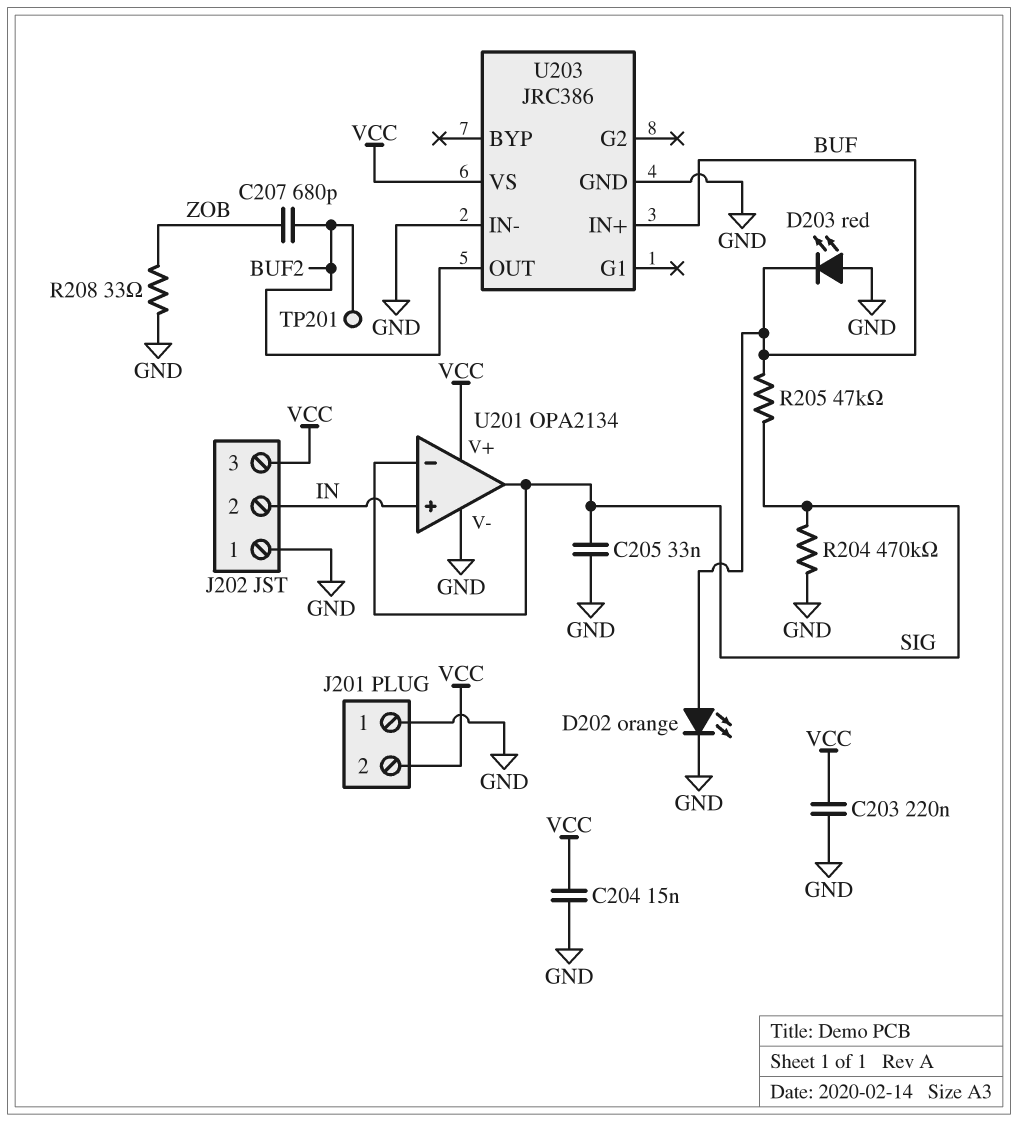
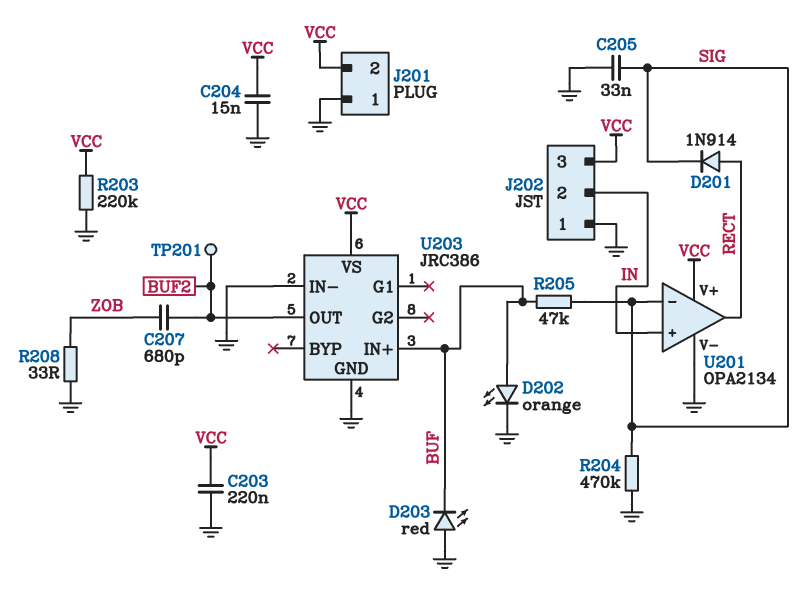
D201: none -> diode 1N914 (A RECT, K SIG)
R203: none -> 220k (GND, VCC)
U201 pin out: SIG -> RECT

